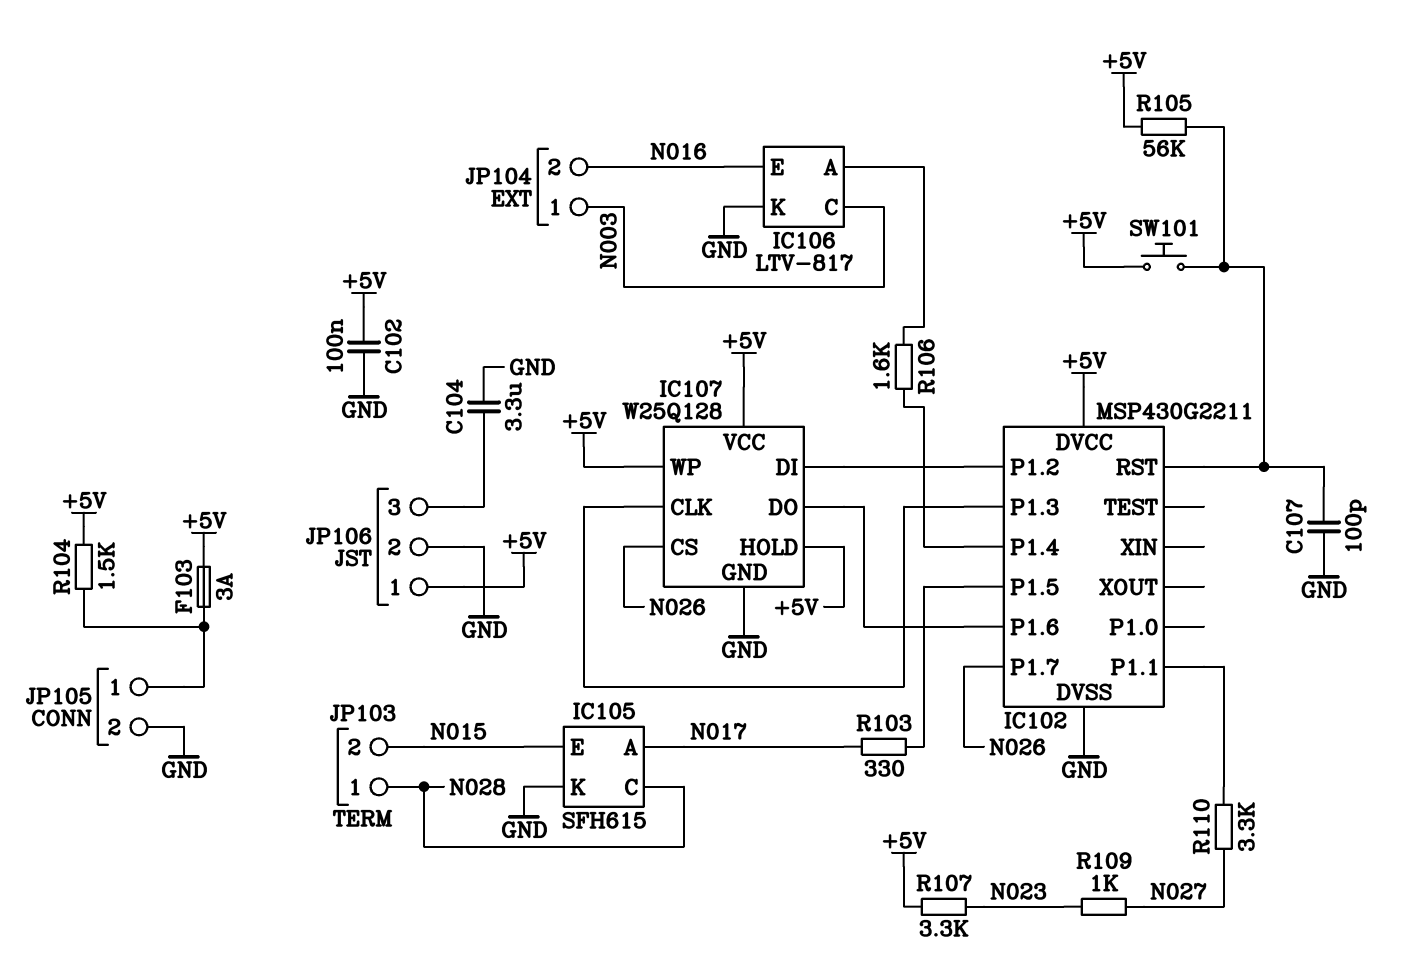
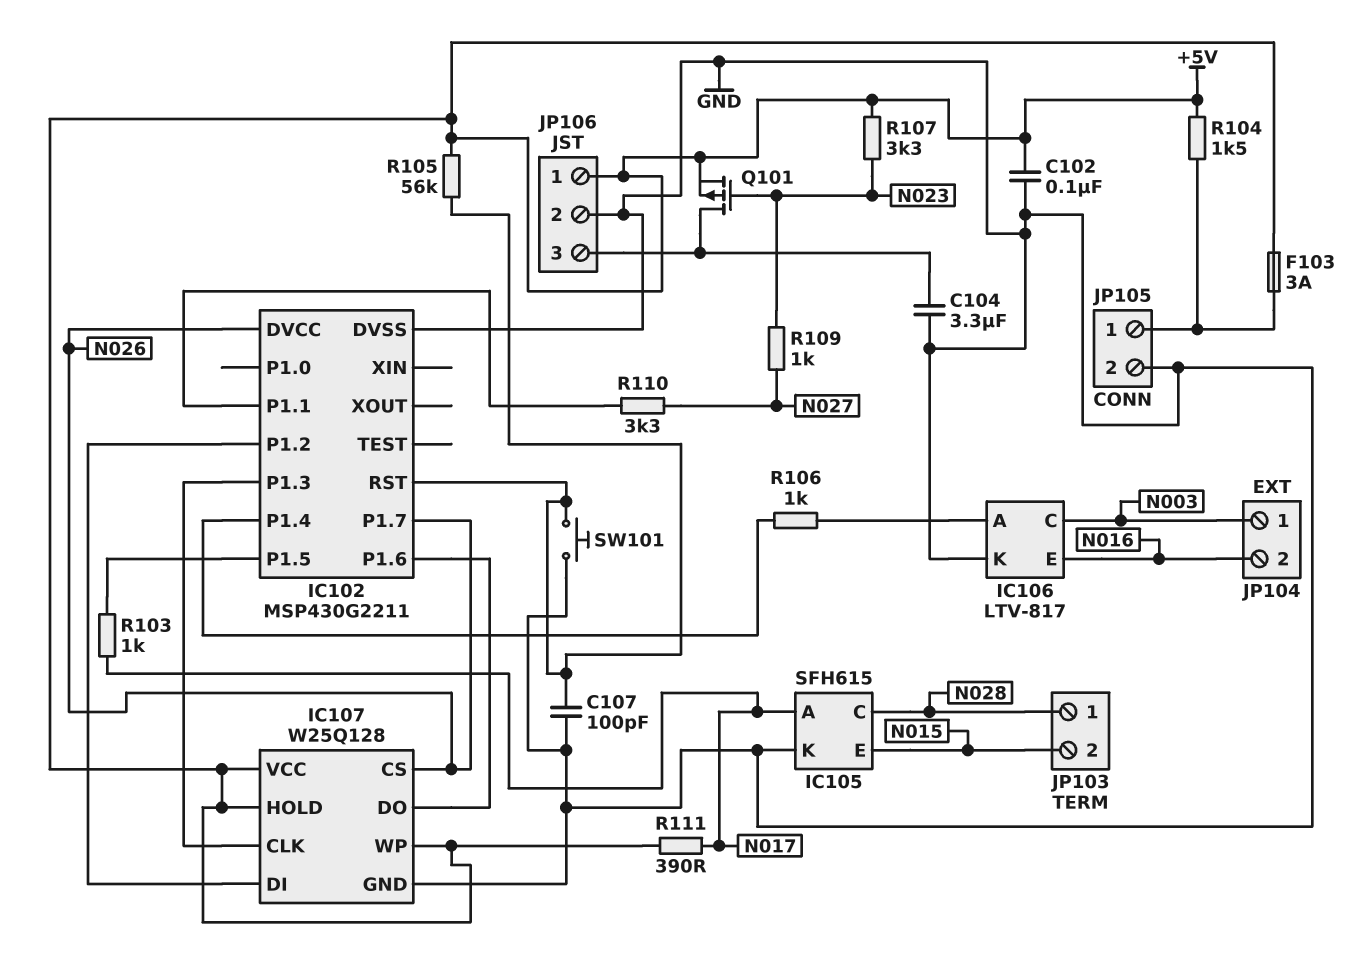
IC102 pin DVCC: +5V -> N026
Q101: none -> PMOS (G N023, D JP106/3, S +5V)
R103: 330 (IC102/P1.5, N017) -> 1k (IC102/P1.5, N017)
R106: 1.6k (IC102/P1.4, IC106/A) -> 1k (IC102/P1.4, IC106/A)
R111: none -> 390 (+5V, N017)
SW101: button (+5V, IC102/RST) -> button (GND, IC102/RST)

